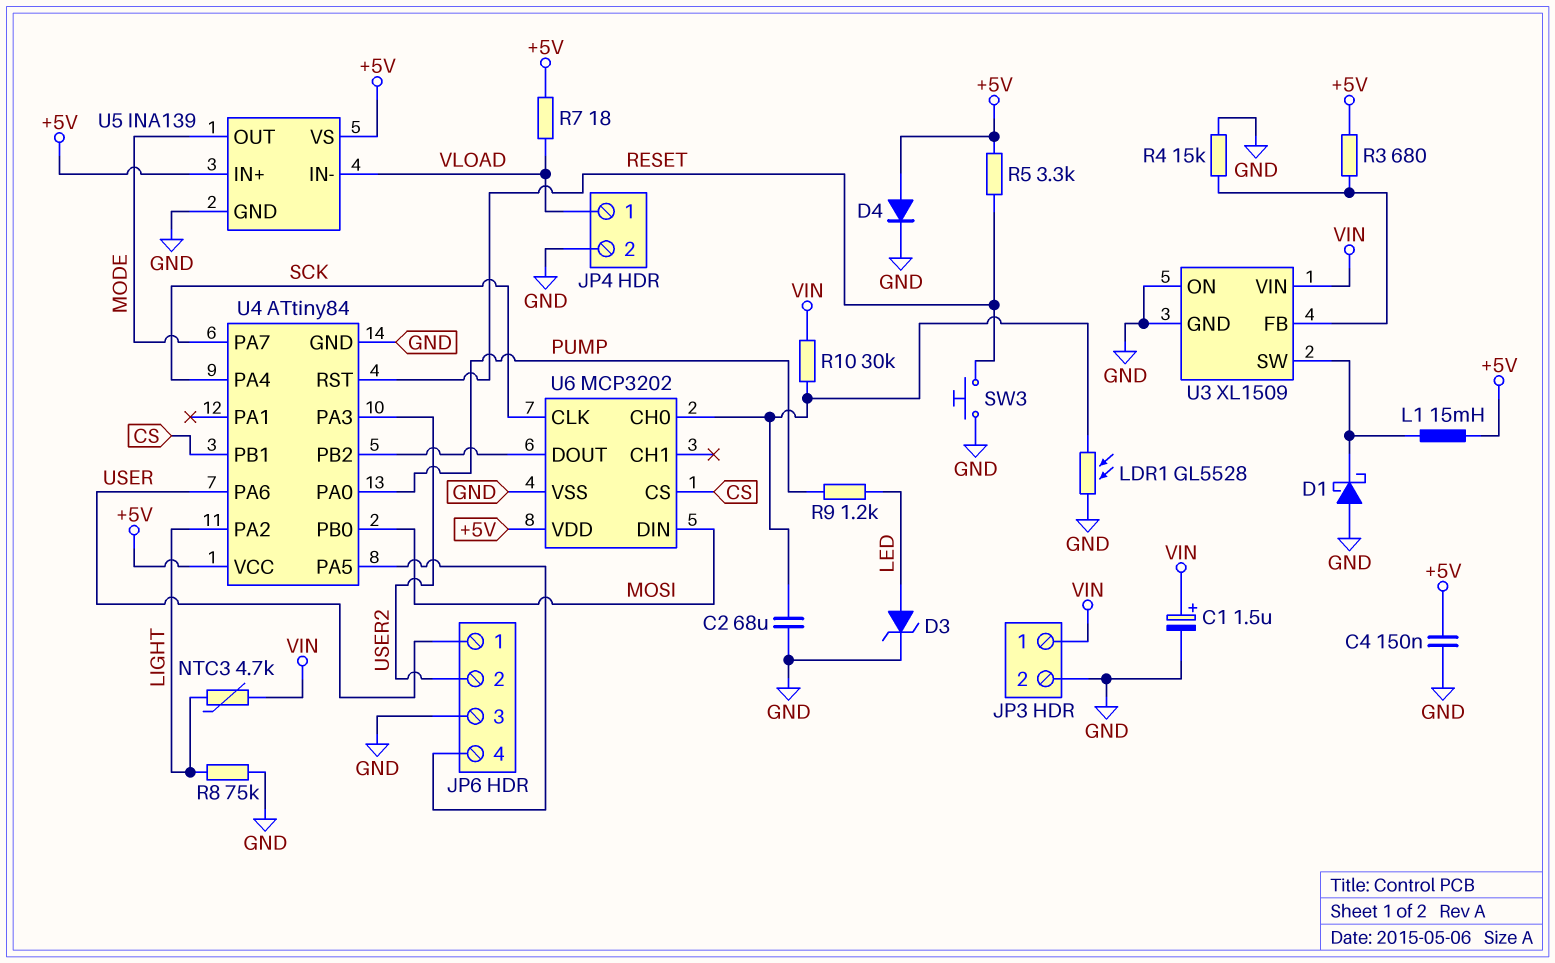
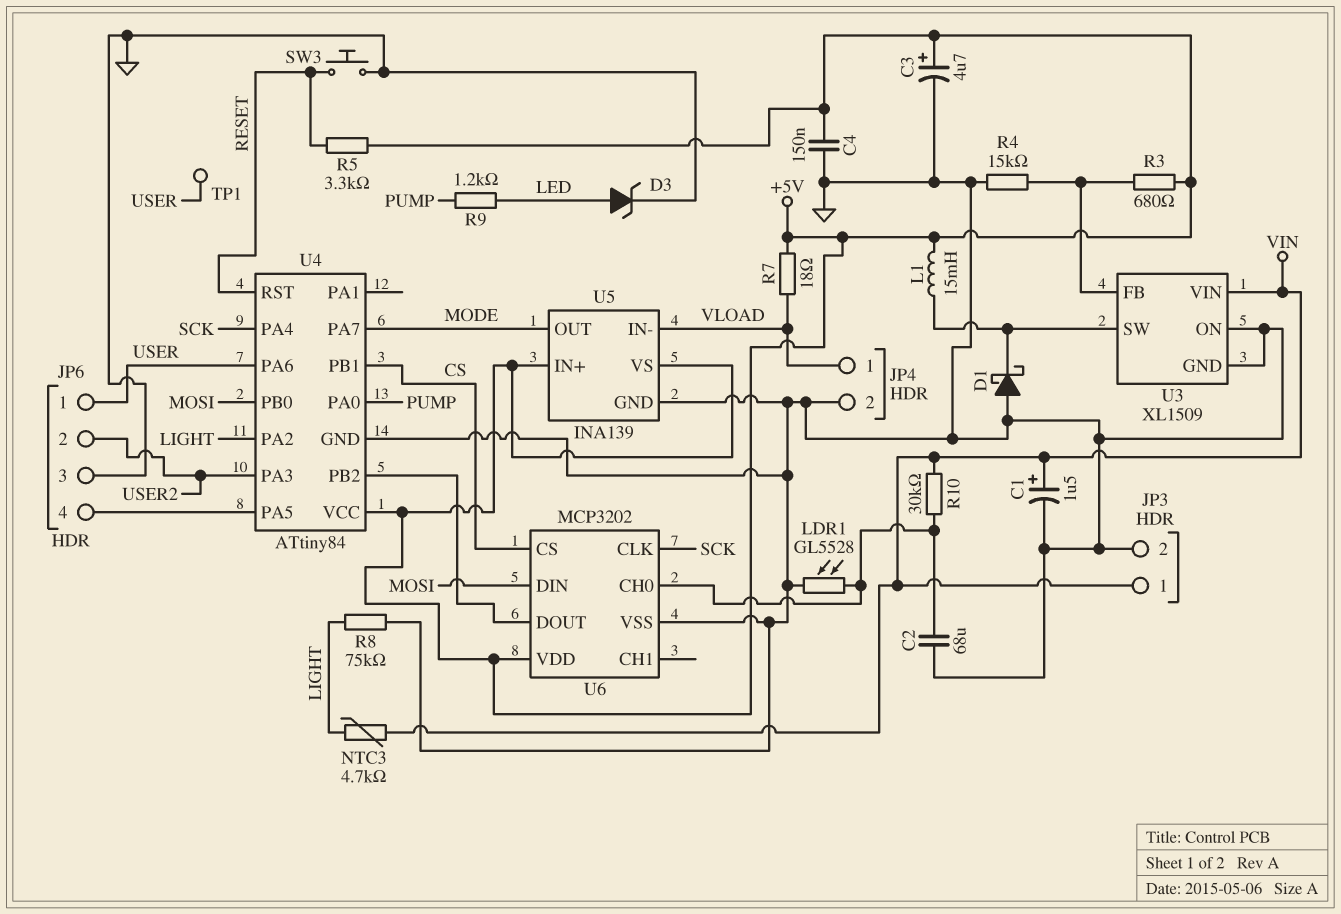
C3: none -> 4.7uF (plus +5V, minus GND)
D4: diode (A +5V, K GND) -> none
TP1: none -> test point (USER)

